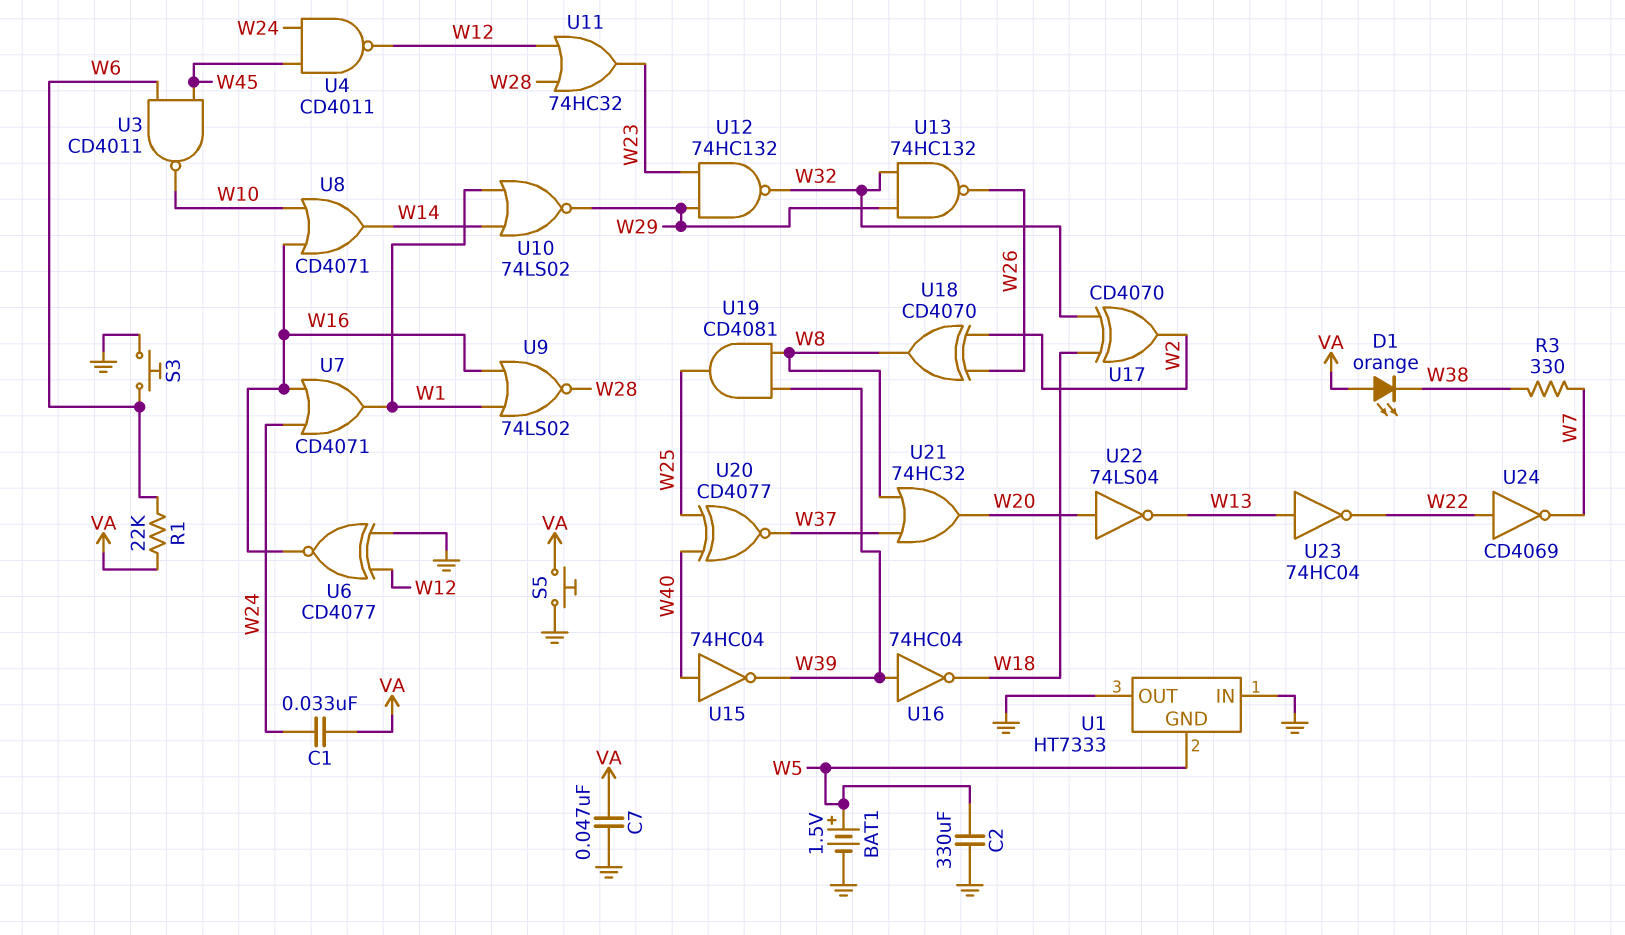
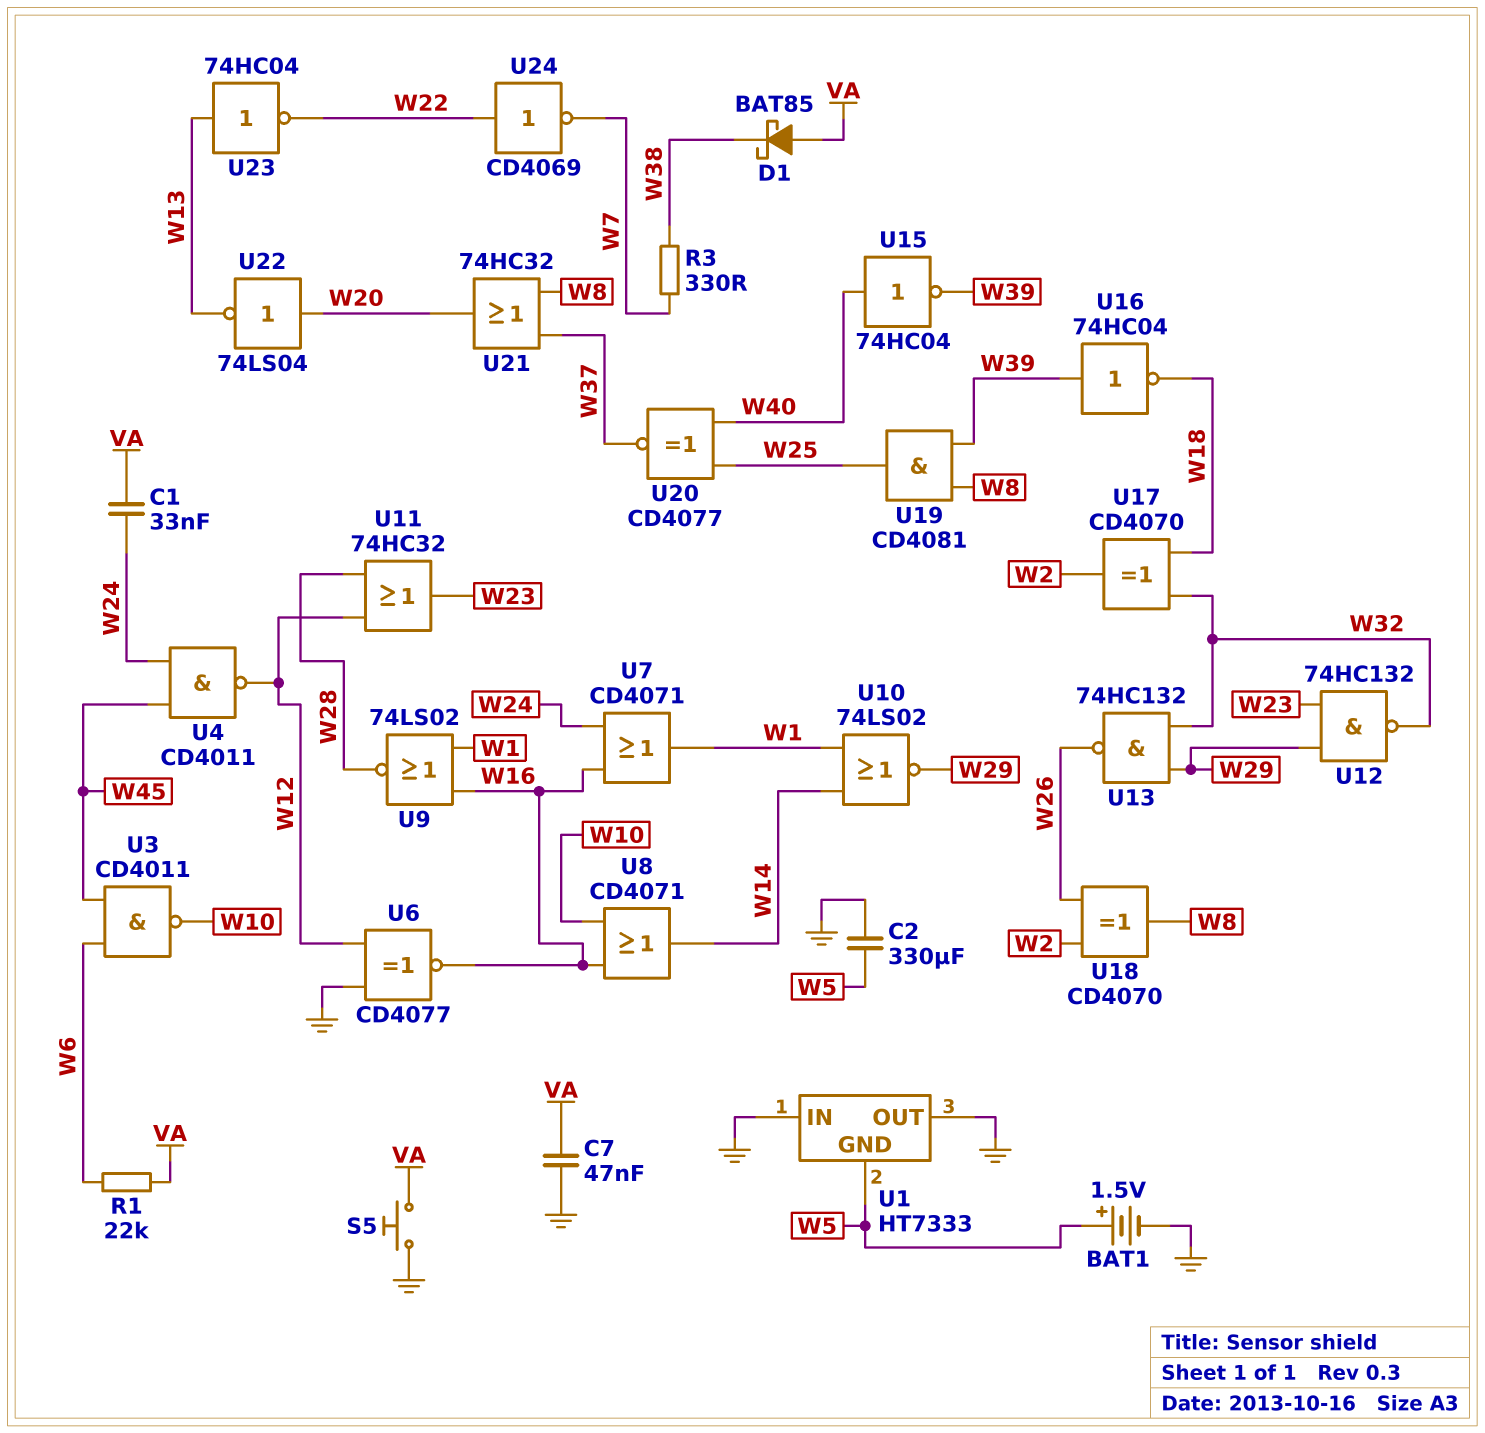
D1: LED orange (A VA, K W38) -> schottky BAT85 (A VA, K W38)
S3: button (GND, W6) -> none

